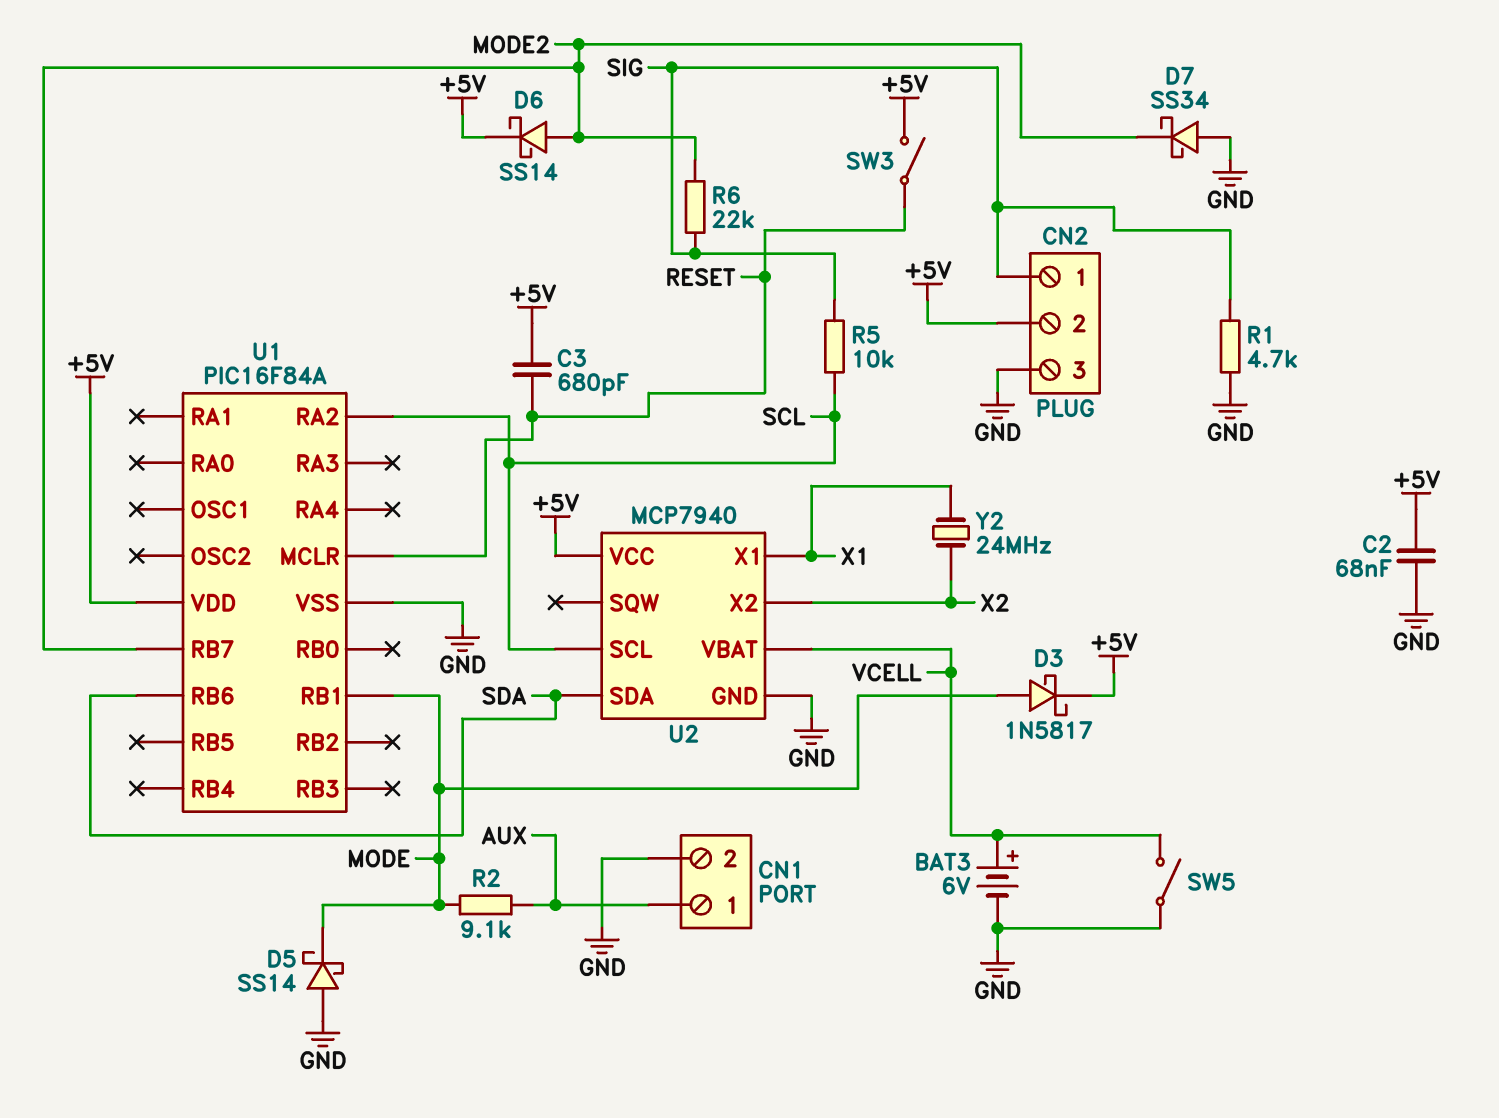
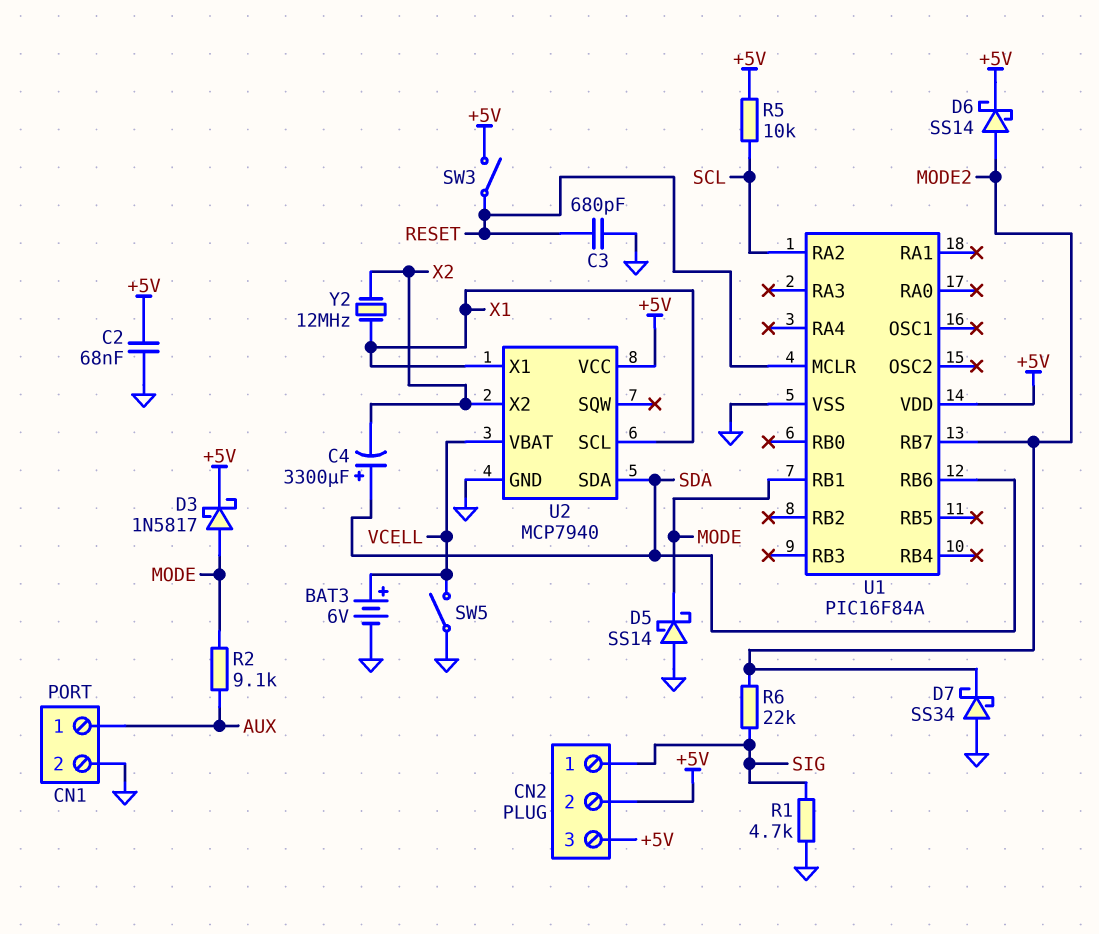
C3: 680pF (+5V, RESET) -> 680pF (GND, RESET)
C4: none -> 3300uF (plus SDA, minus X2)
CN2 pin 3: GND -> +5V
R5: 10k (SCL, SIG) -> 10k (+5V, SCL)
U2 pin SCL: SCL -> X1
Y2: 24MHz (X1, X2) -> 12MHz (X1, X2)

